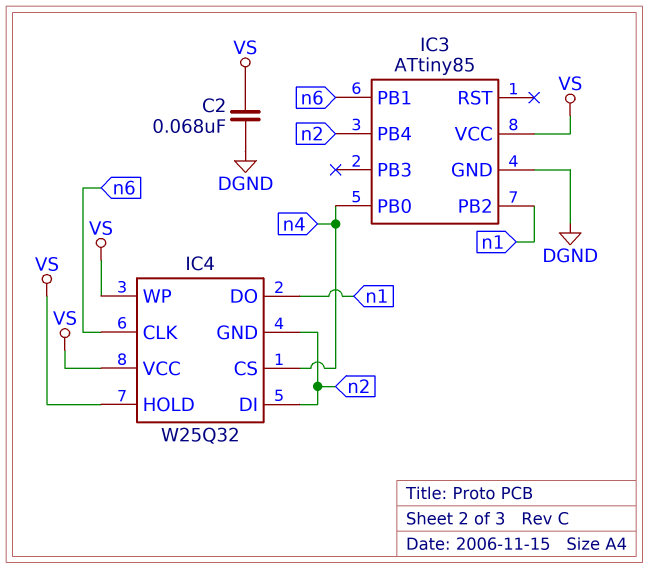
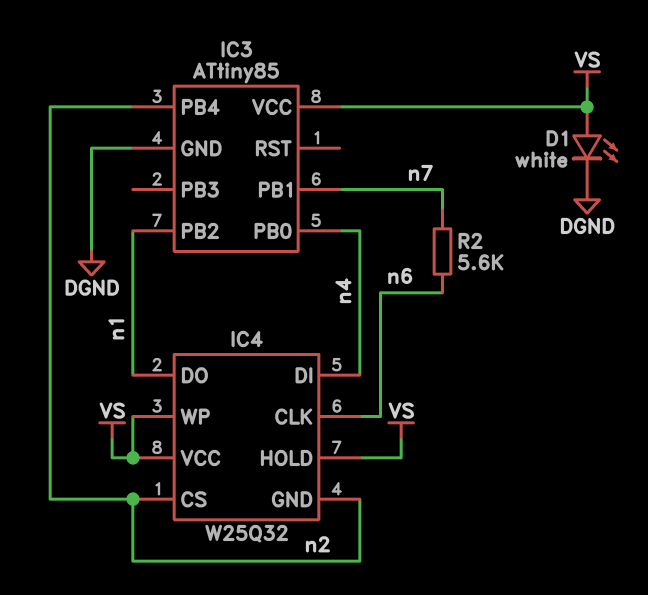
C2: 68nF (DGND, VS) -> none
D1: none -> LED white (A VS, K DGND)
IC3 pin PB1: n6 -> n7
IC4 pin CS: n4 -> n2
IC4 pin DI: n2 -> n4
R2: none -> 5.6k (n6, n7)

